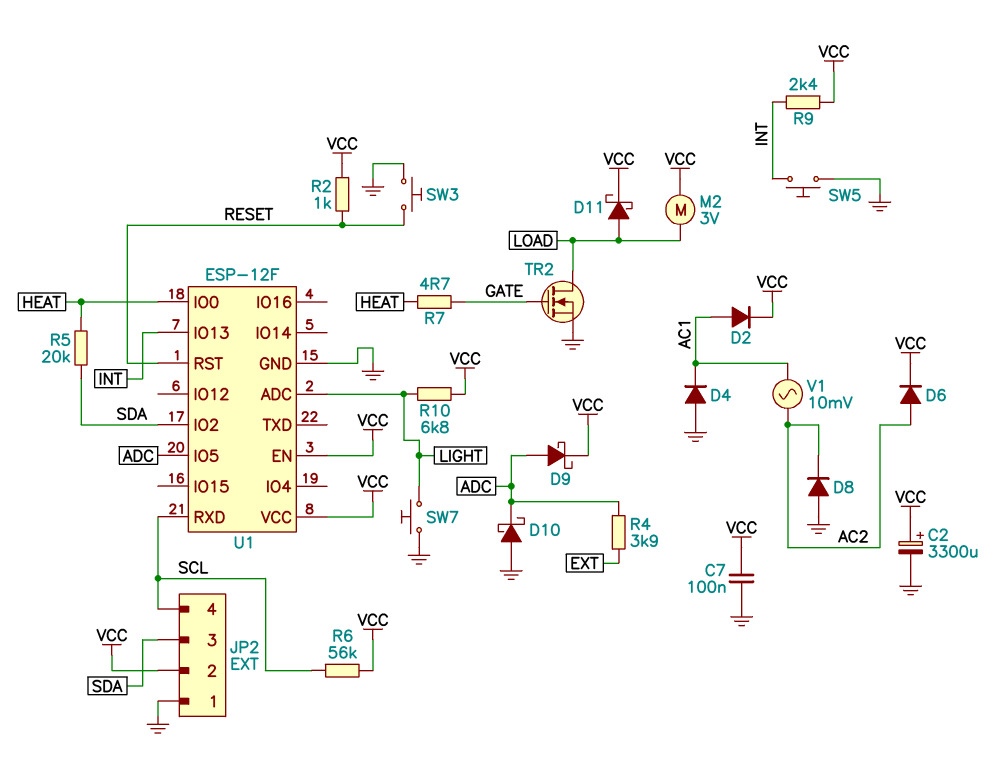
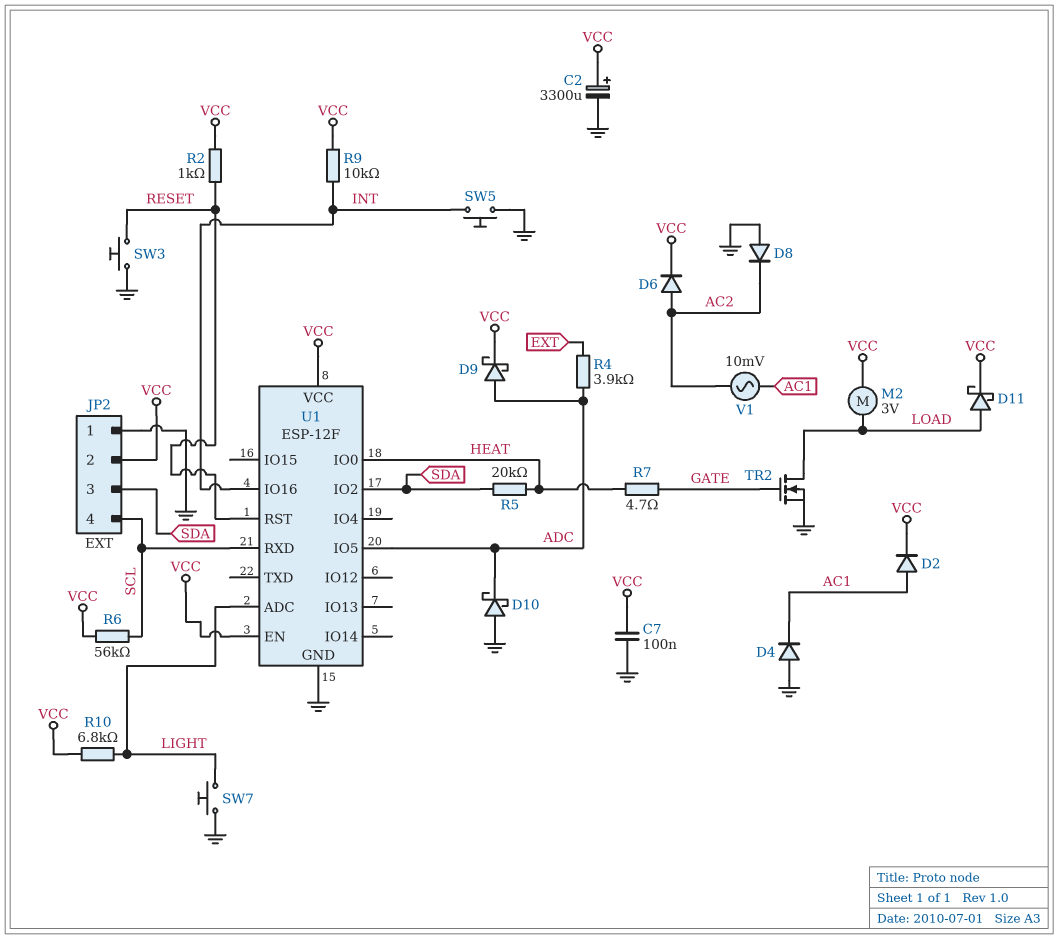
R9: 2.4k (INT, VCC) -> 10k (INT, VCC)
U1 pin IO13: INT -> none
U1 pin IO16: none -> INT

